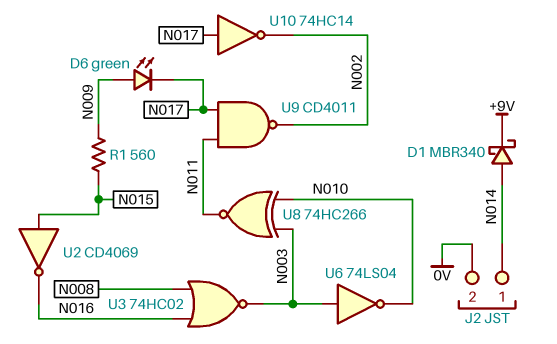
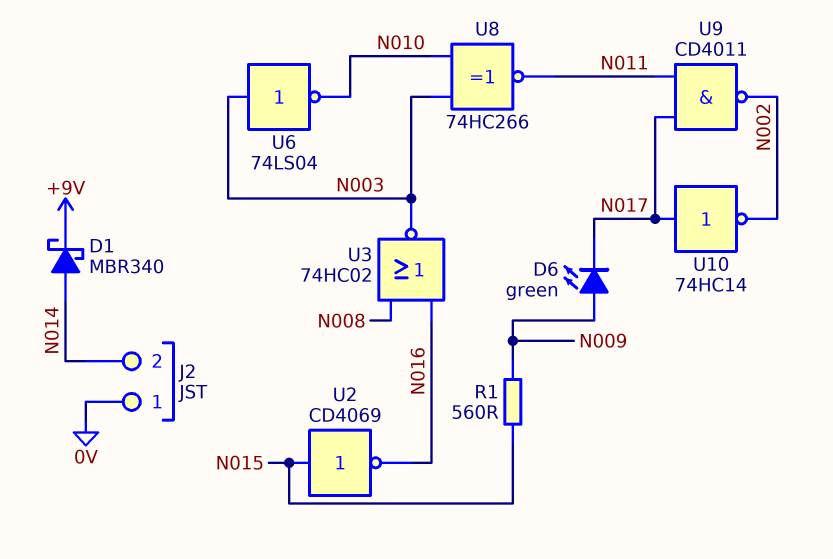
J2 pin 1: N014 -> 0V
J2 pin 2: 0V -> N014

